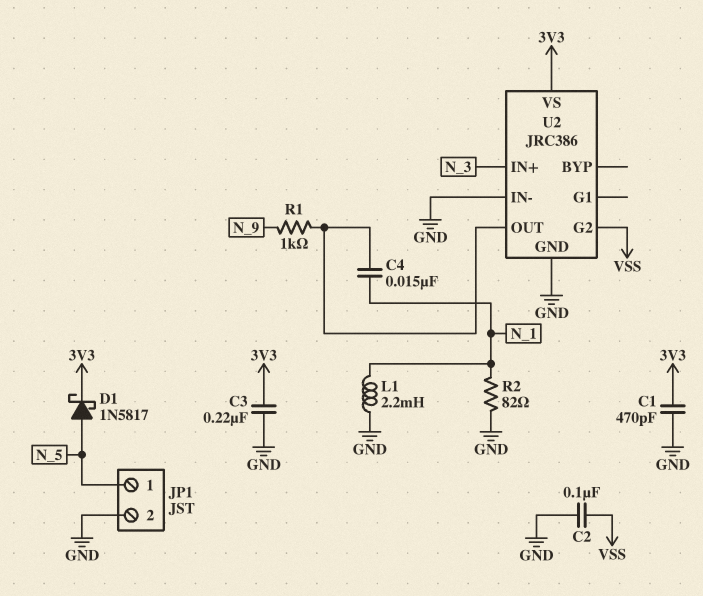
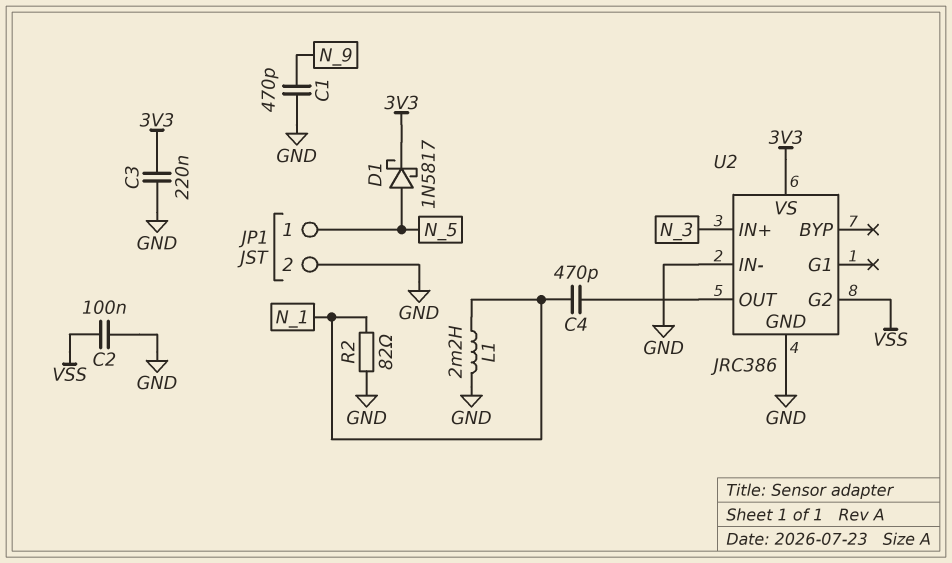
C1: 470pF (3V3, GND) -> 470pF (GND, N_9)
C4: 15nF (N_1, U2/OUT) -> 470pF (N_1, U2/OUT)
R1: 1k (N_9, U2/OUT) -> none

